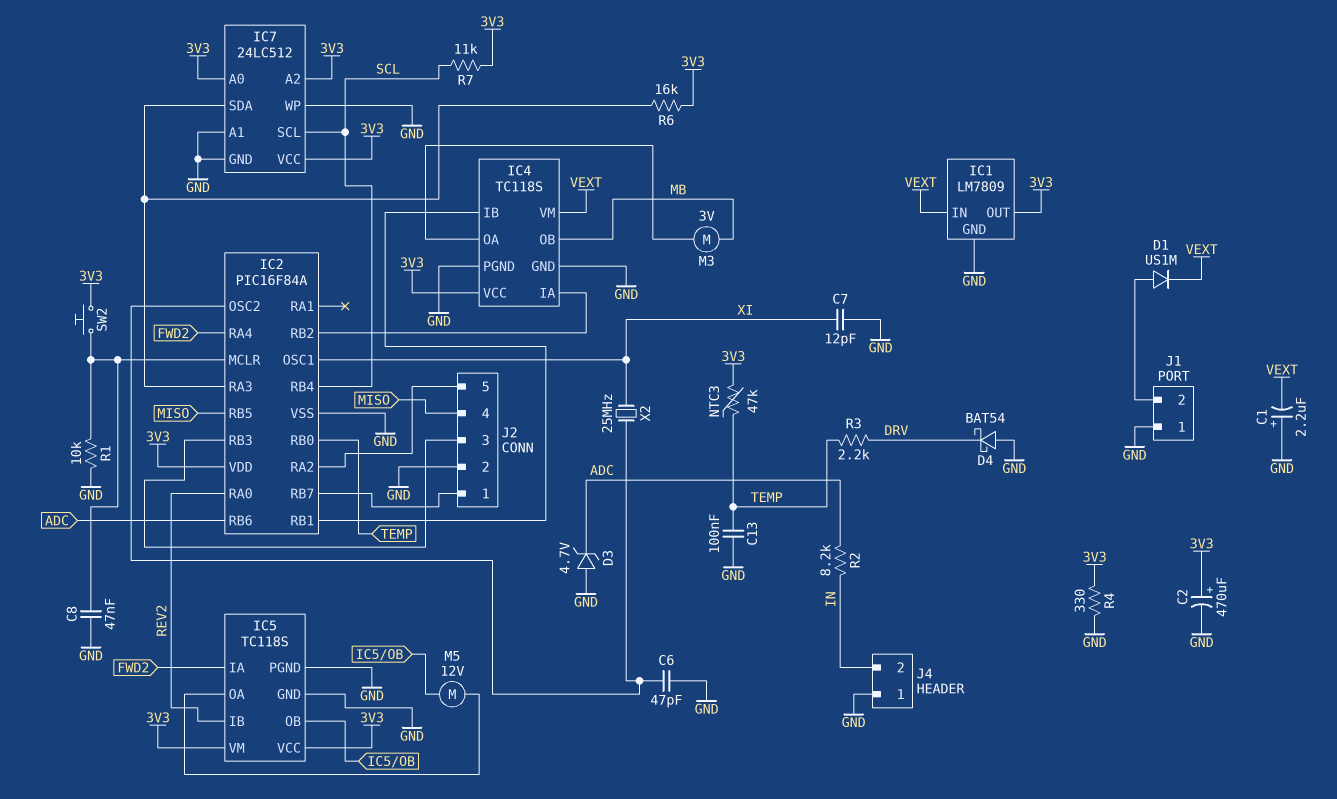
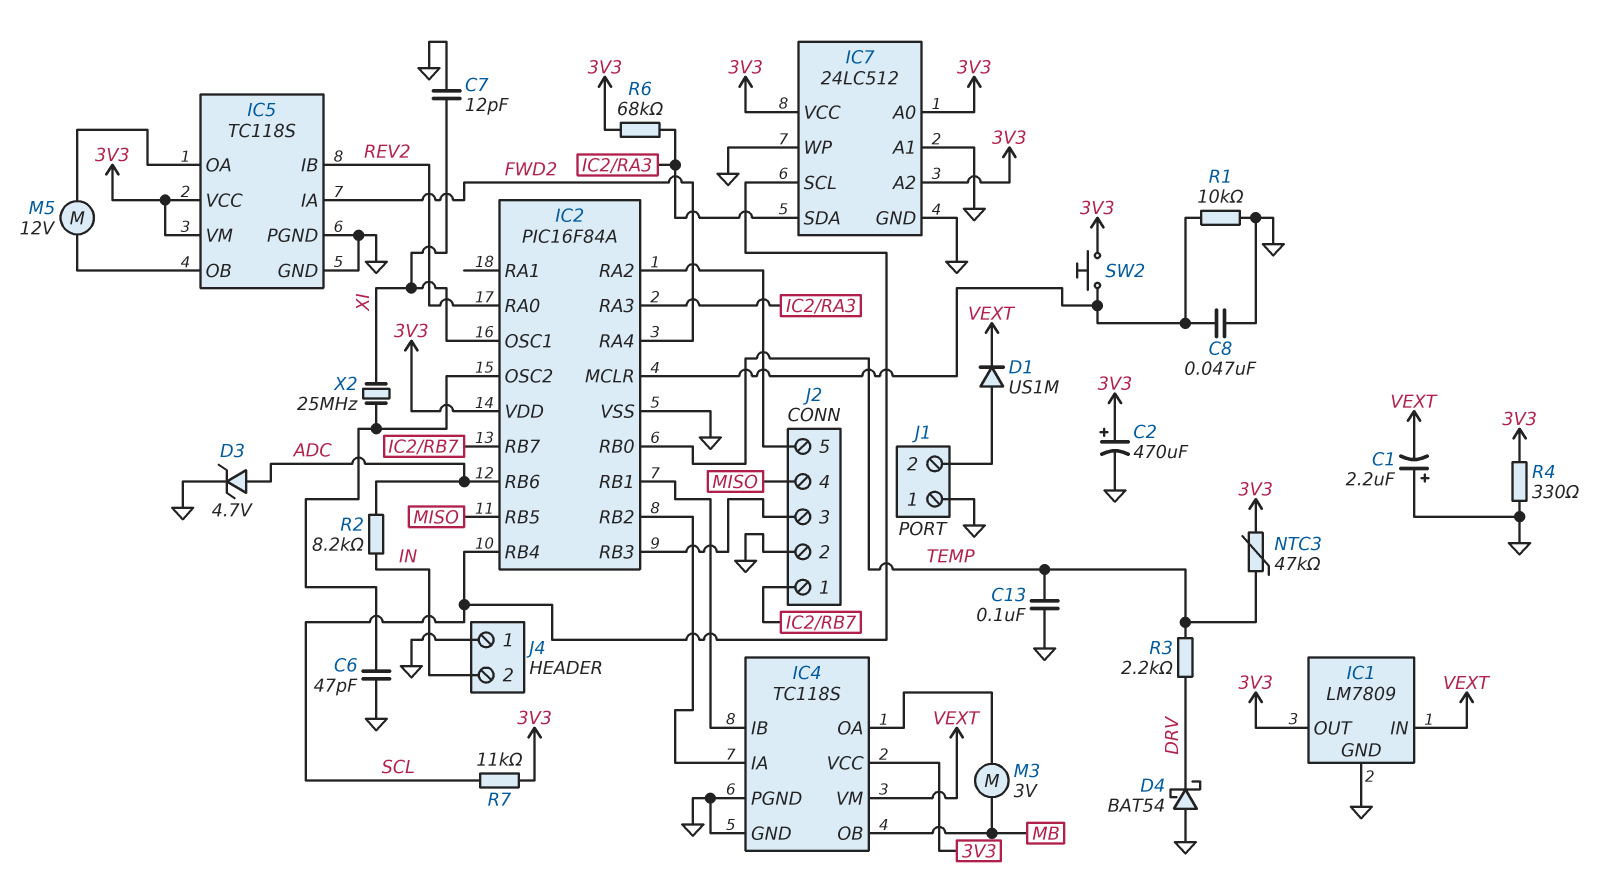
D3: zener 4.7V (A GND, K ADC) -> zener 4.7V (A ADC, K GND)
R6: 16k (3V3, IC2/RA3) -> 68k (3V3, IC2/RA3)

